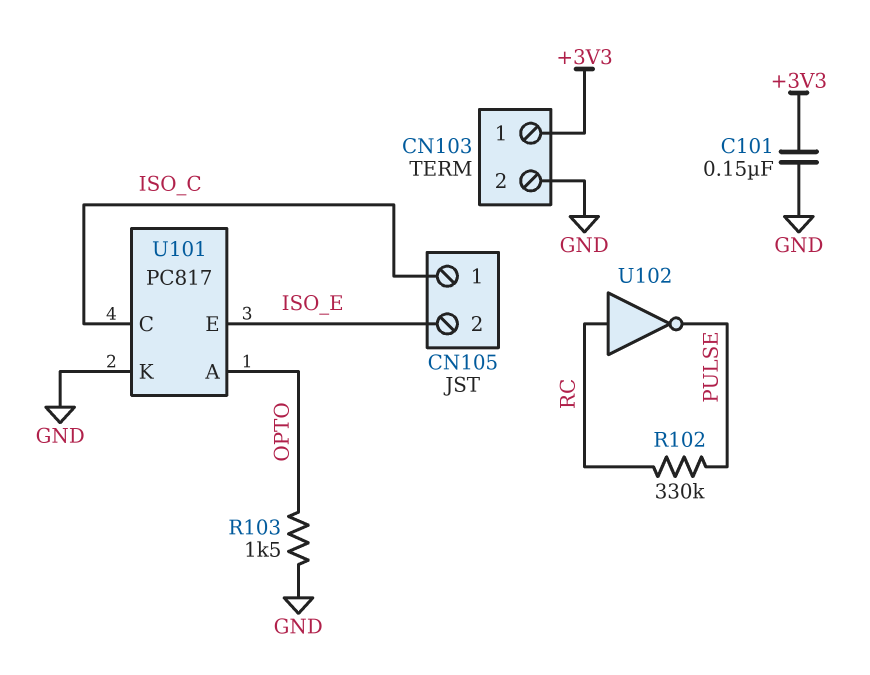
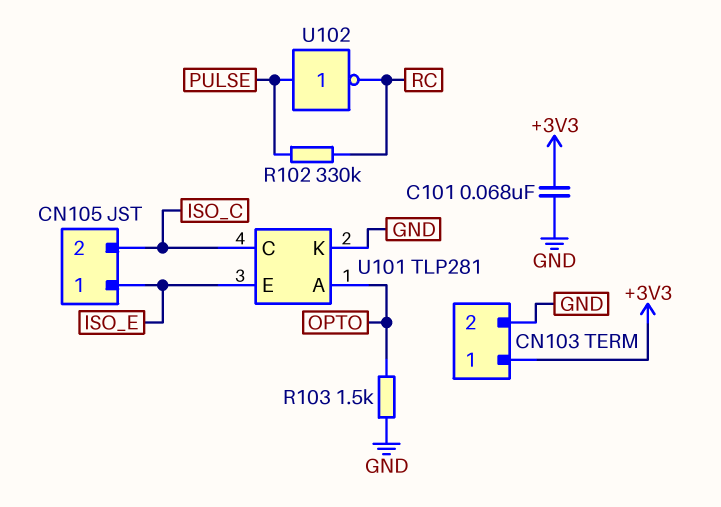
C101: 150nF (+3V3, GND) -> 68nF (+3V3, GND)
CN105 pin 1: ISO_C -> ISO_E
CN105 pin 2: ISO_E -> ISO_C
U101: PC817 -> TLP281
U102: NOT (in RC, out PULSE) -> NOT (in PULSE, out RC)

